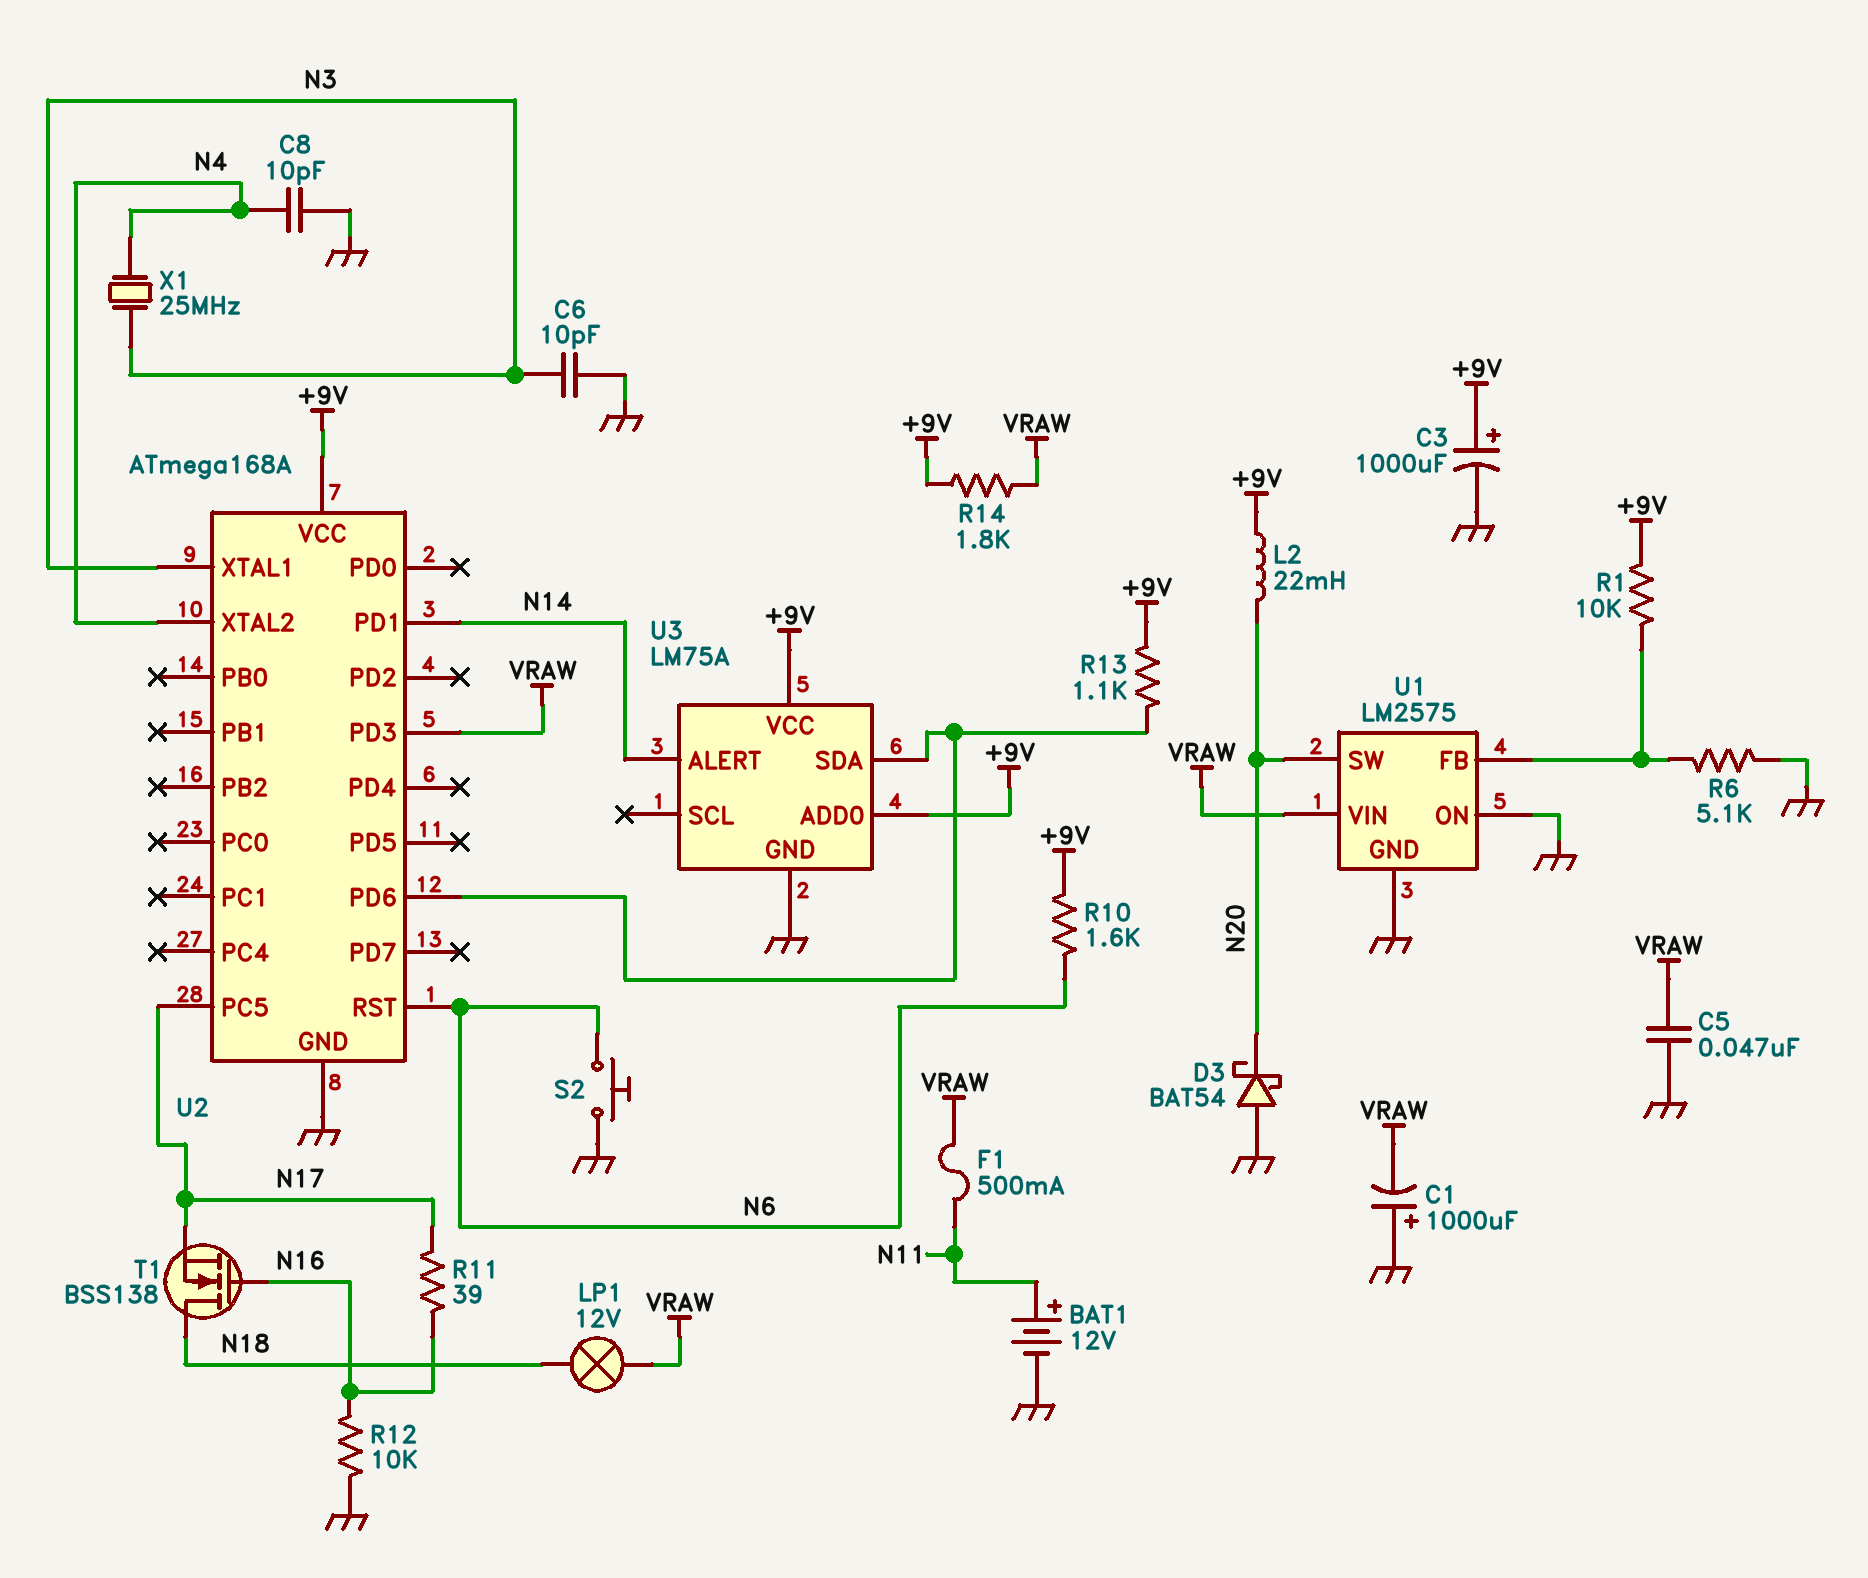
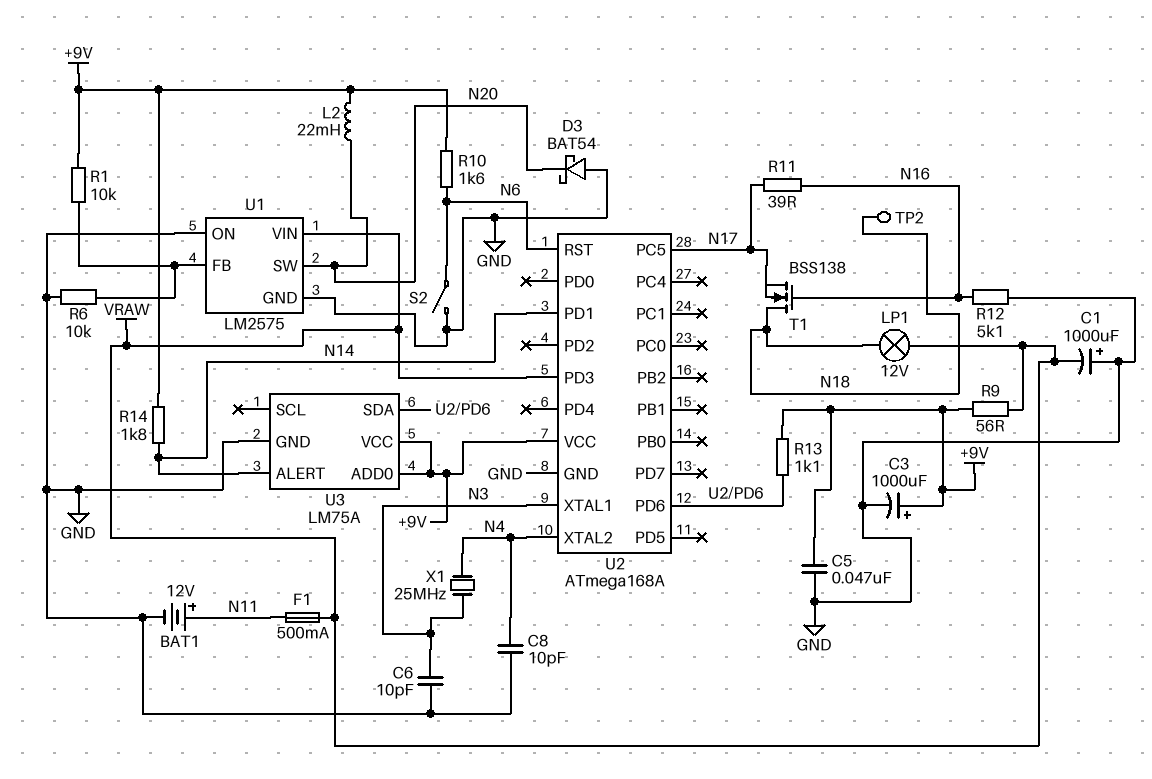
C5: 47nF (GND, VRAW) -> 47nF (+9V, GND)
R6: 5.1k (GND, U1/FB) -> 10k (GND, U1/FB)
R9: none -> 56 (+9V, VRAW)
R12: 10k (GND, N16) -> 5.1k (GND, N16)
R14: 1.8k (+9V, VRAW) -> 1.8k (+9V, N14)
S2: button (GND, N6) -> switch (GND, N6)
TP2: none -> test point (N18)

